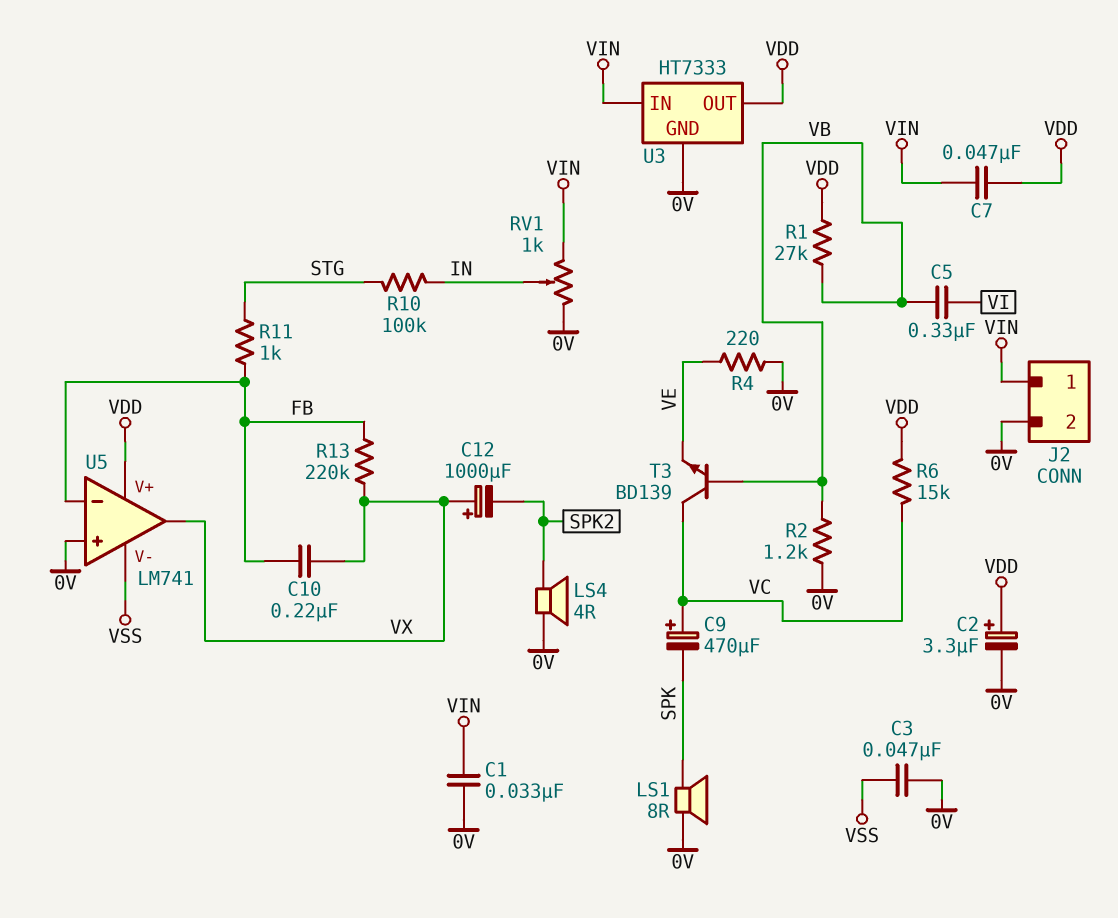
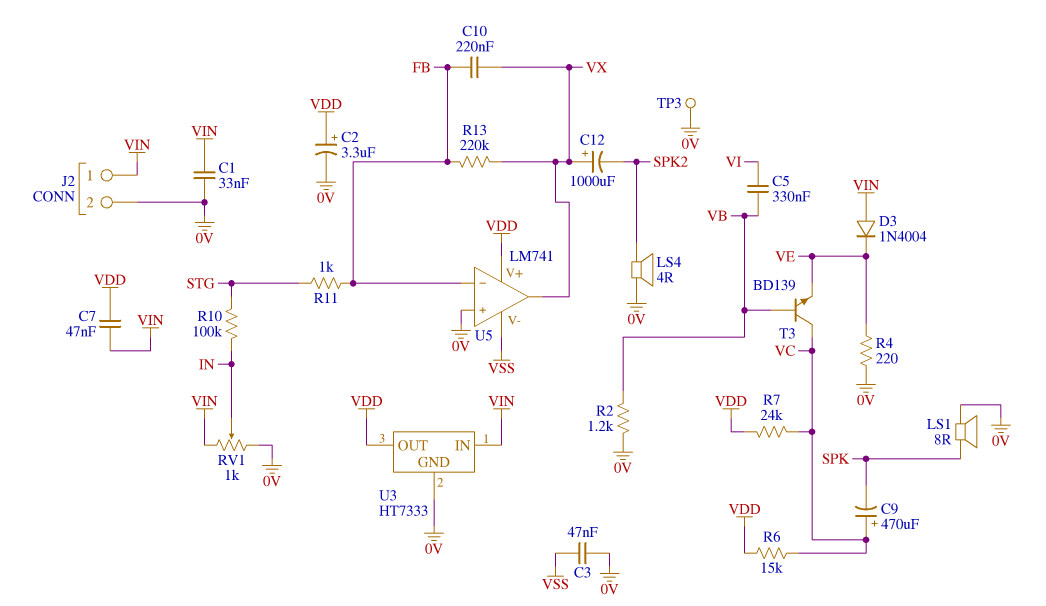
D3: none -> diode 1N4004 (A VIN, K VE)
R1: 27k (VB, VDD) -> none
R7: none -> 24k (VC, VDD)
TP3: none -> test point (0V)

